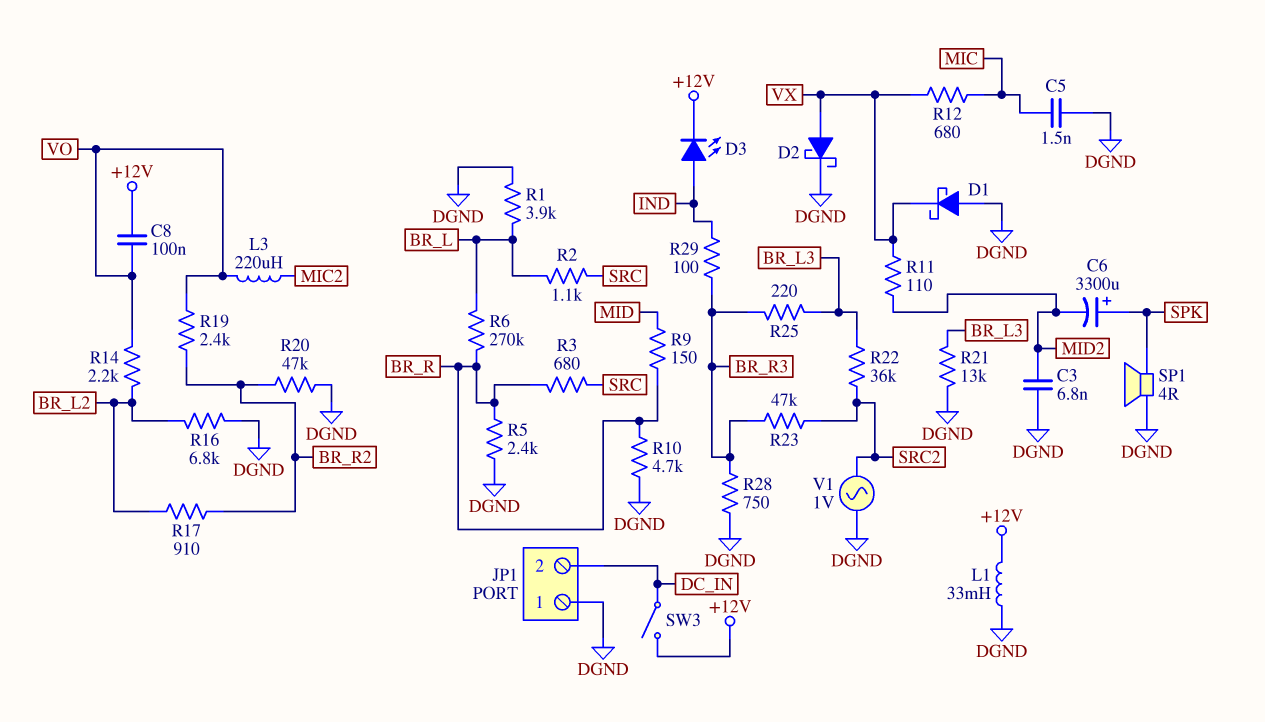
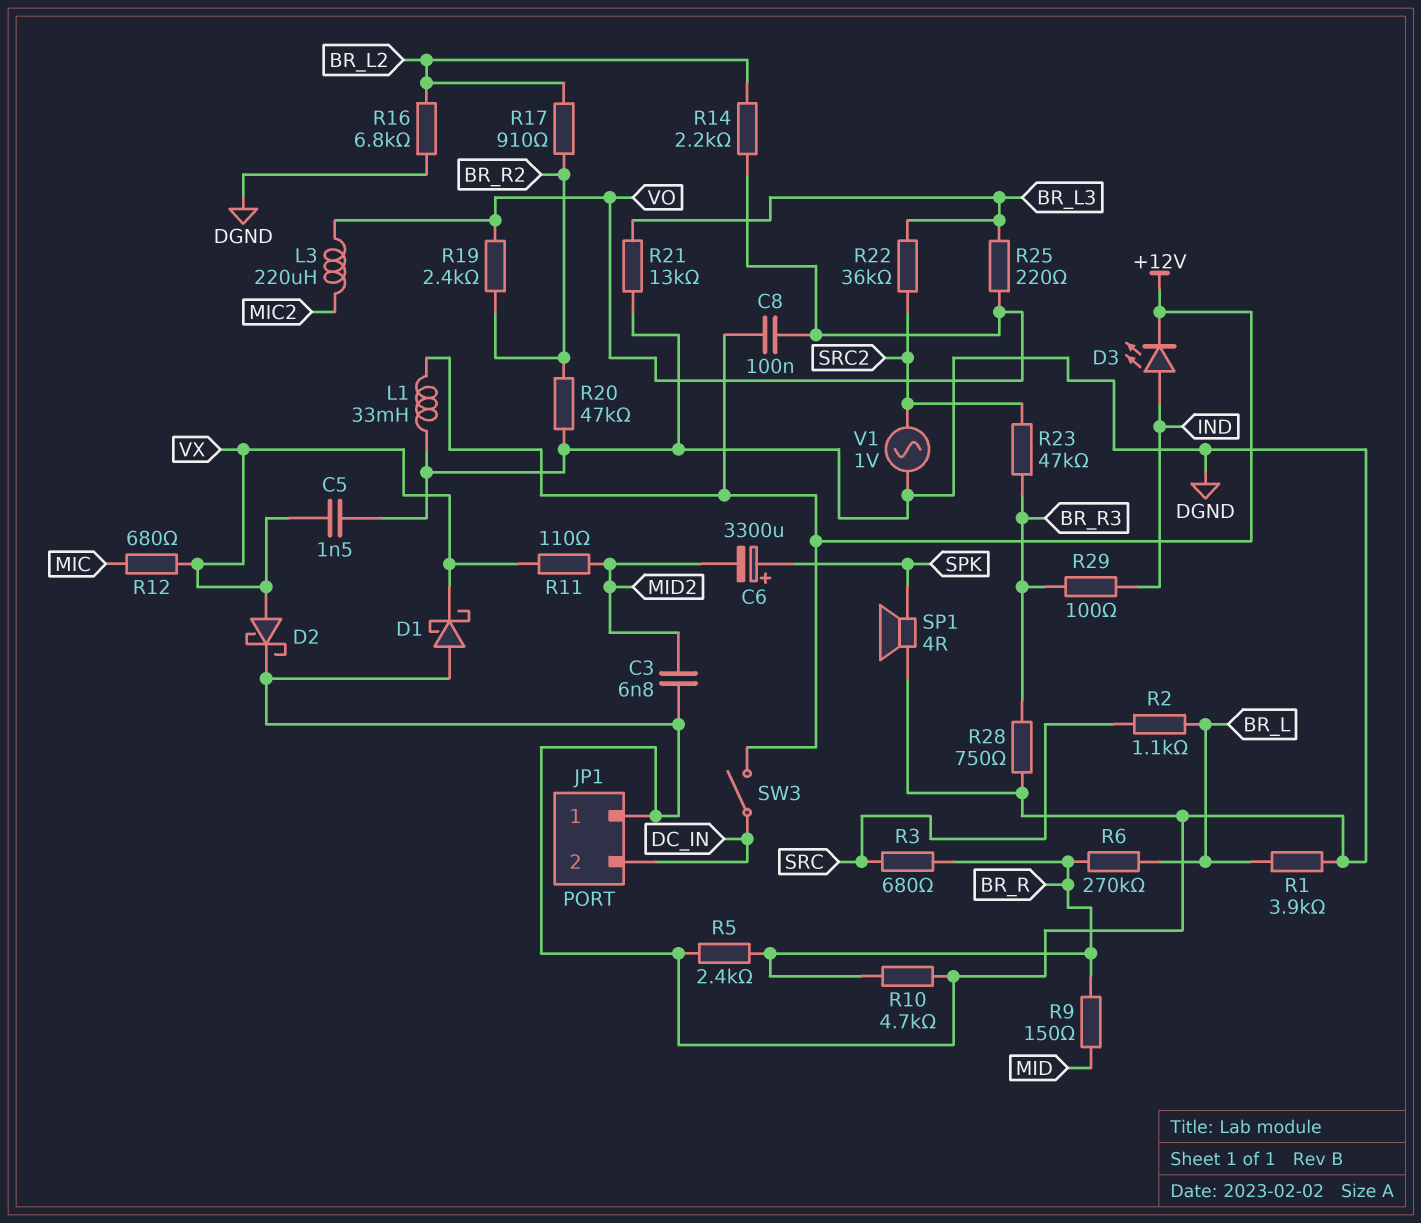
C5: 1.5nF (DGND, MIC) -> 1.5nF (DGND, VX)
R25: 220 (BR_L3, BR_R3) -> 220 (BR_L3, VO)

